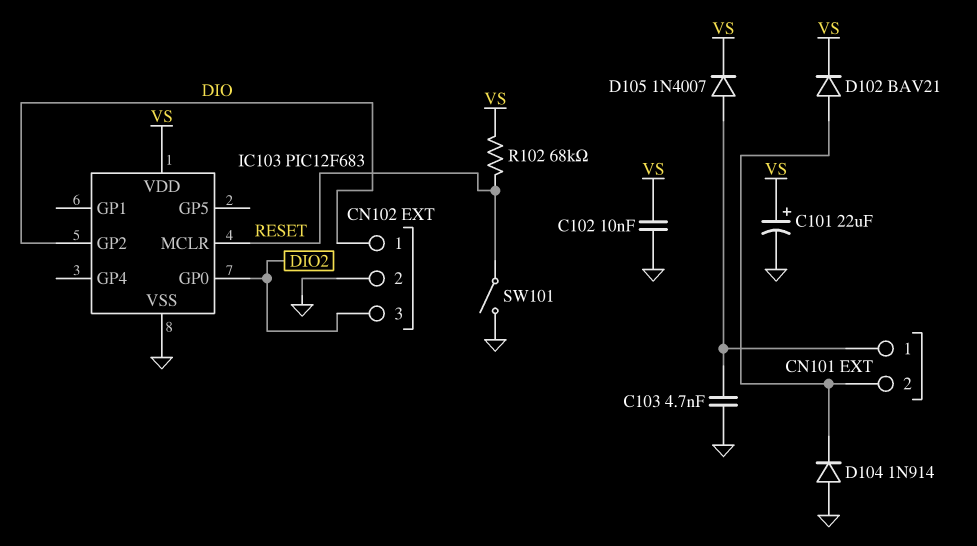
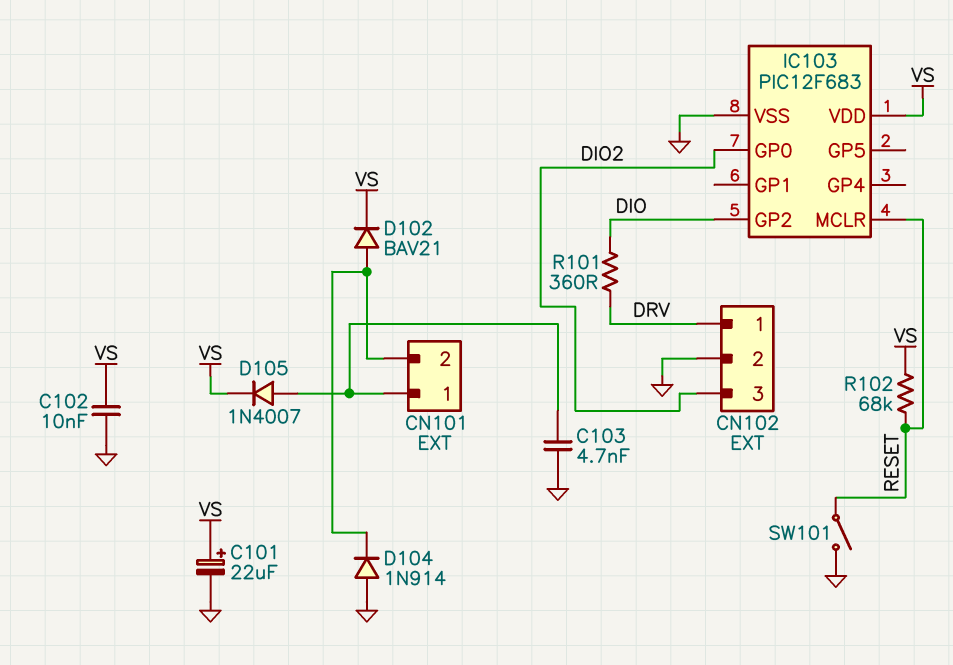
CN102 pin 1: DIO -> DRV
R101: none -> 360 (DIO, DRV)

